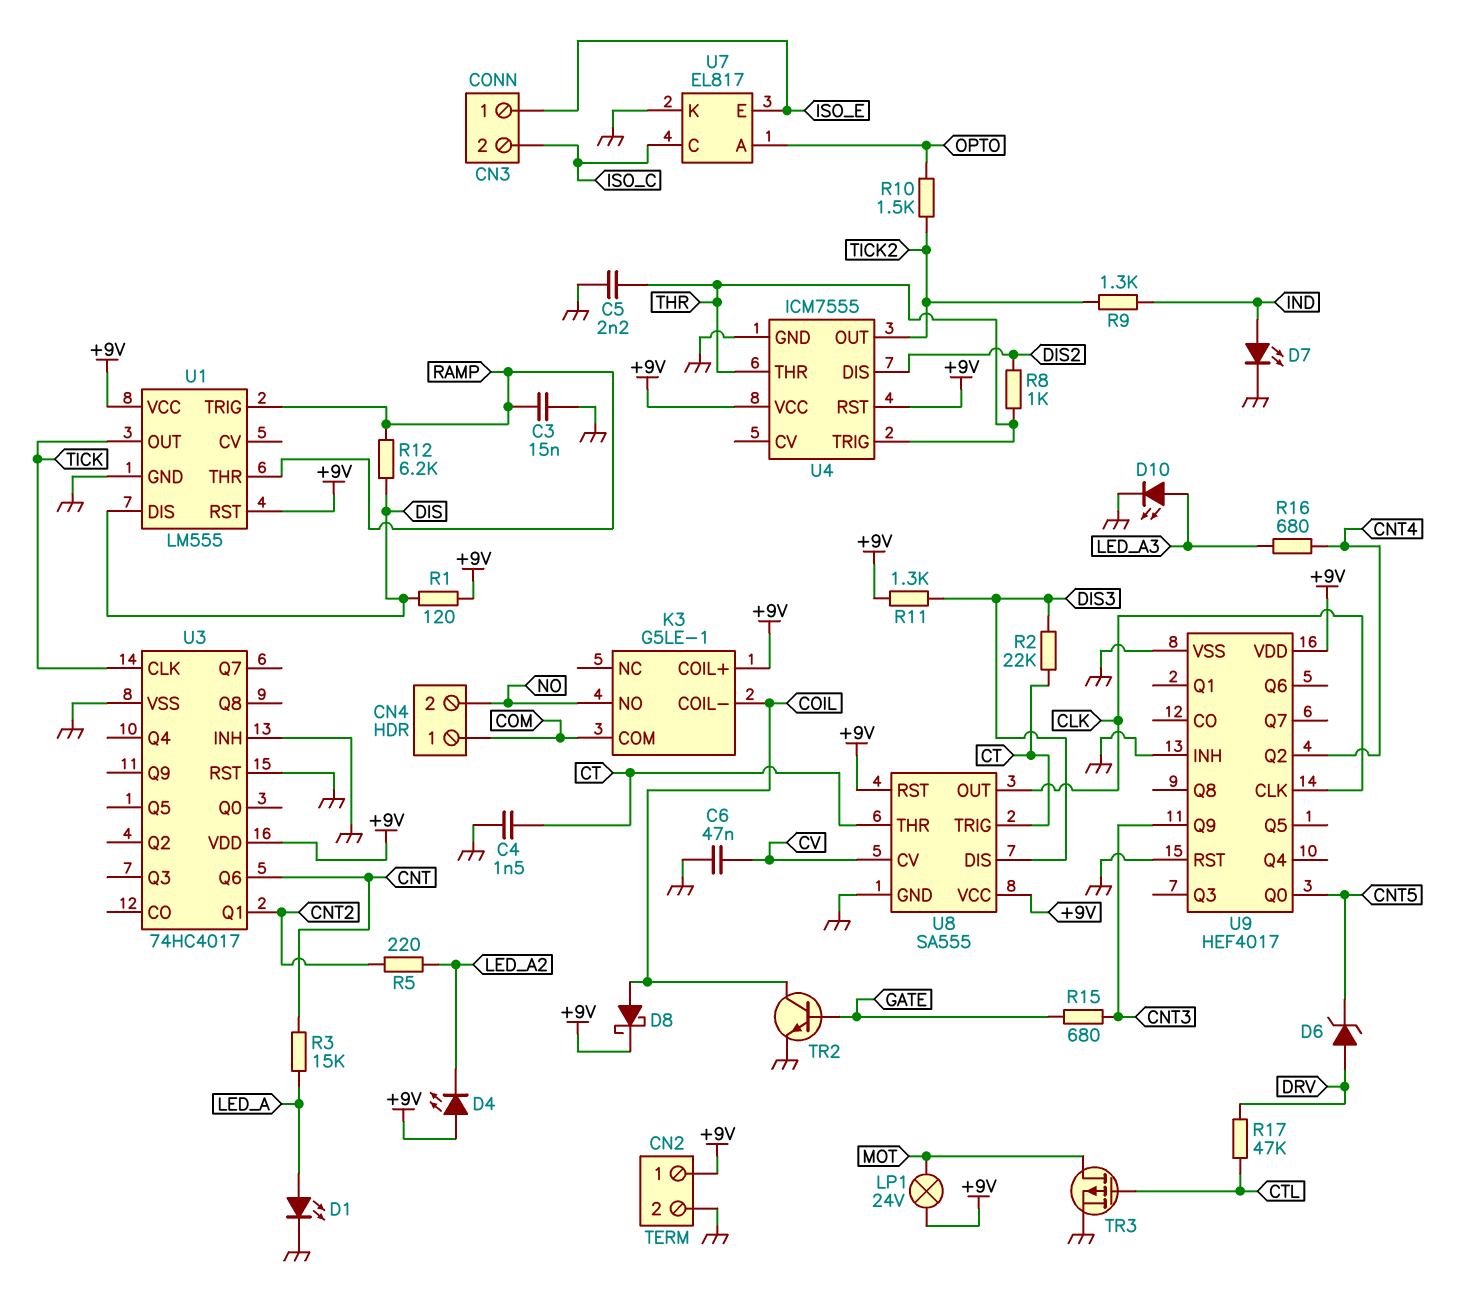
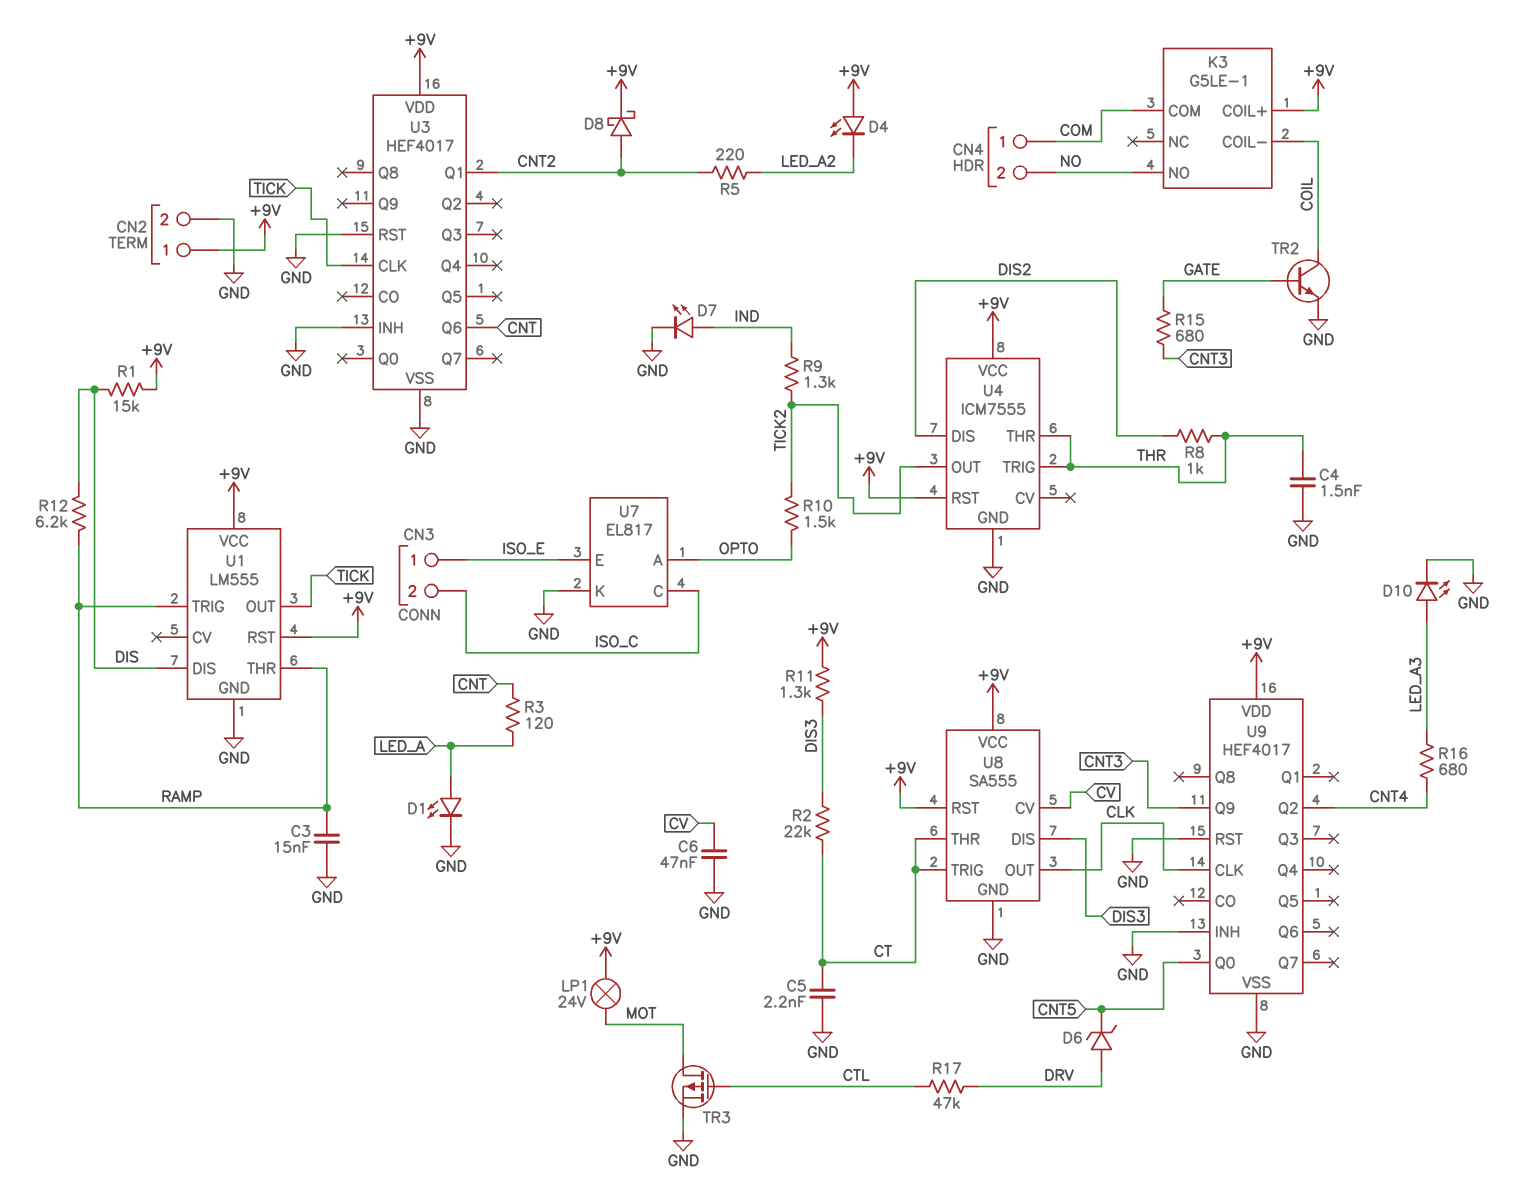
C4: 1.5nF (CT, GND) -> 1.5nF (GND, THR)
C5: 2.2nF (GND, THR) -> 2.2nF (CT, GND)
D8: schottky (A COIL, K +9V) -> schottky (A CNT2, K +9V)
R1: 120 (+9V, DIS) -> 15k (+9V, DIS)
R3: 15k (CNT, LED_A) -> 120 (CNT, LED_A)
U3: 74HC4017 -> HEF4017

